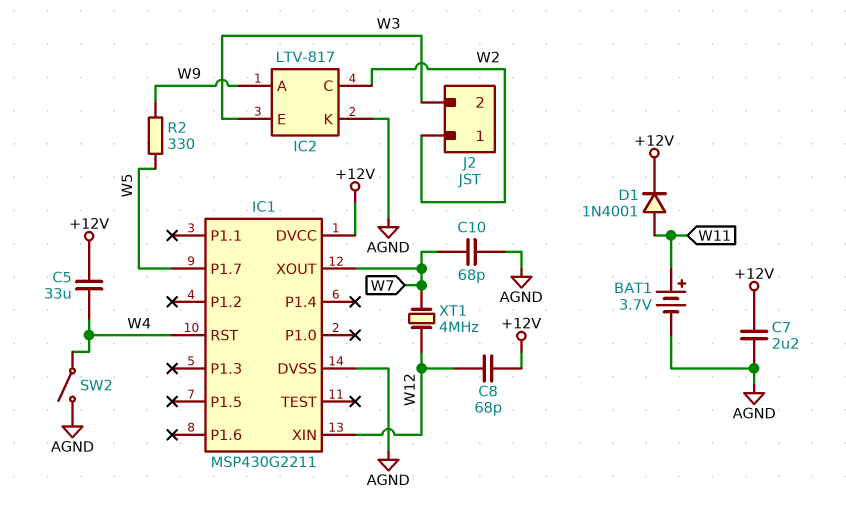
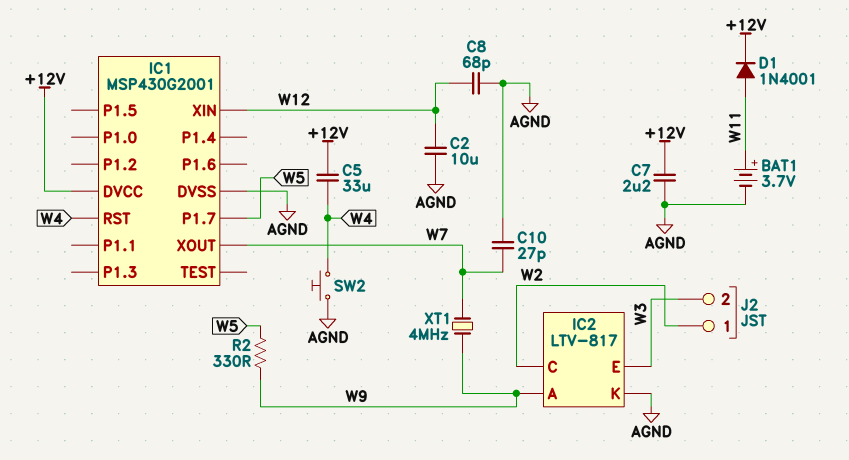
C2: none -> 10uF (AGND, W12)
C8: 68pF (+12V, W12) -> 68pF (AGND, W12)
C10: 68pF (AGND, W7) -> 27pF (AGND, W7)
IC1: MSP430G2211 -> MSP430G2001
SW2: switch (AGND, W4) -> button (AGND, W4)
XT1: 4MHz (W7, W12) -> 4MHz (W7, W9)

